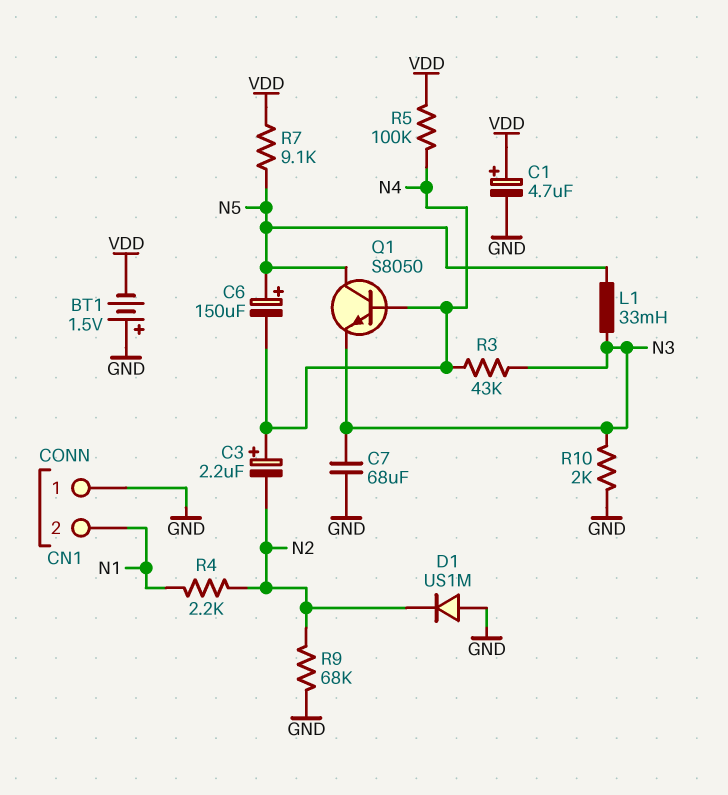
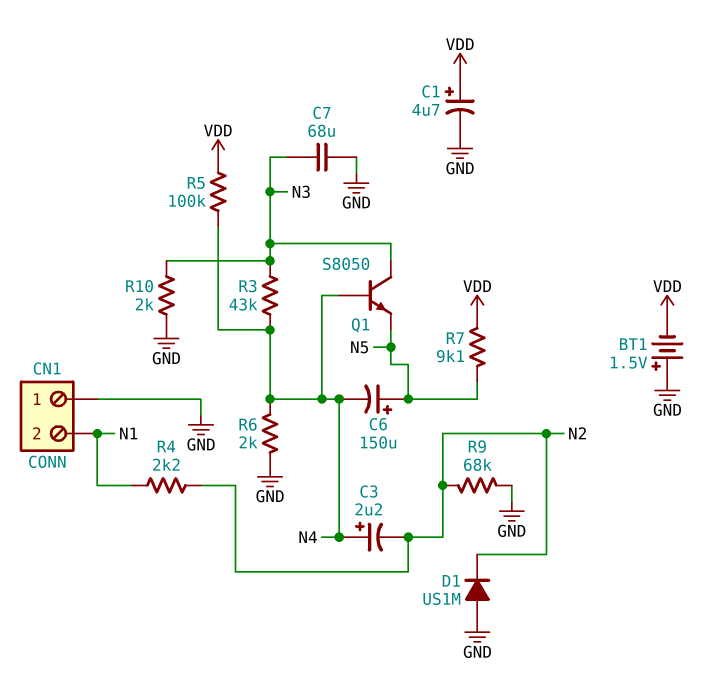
L1: 33mH (N3, N5) -> none
Q1: NPN S8050 (B N4, C N5, E N3) -> NPN S8050 (B N4, C N3, E N5)
R6: none -> 2k (GND, N4)

